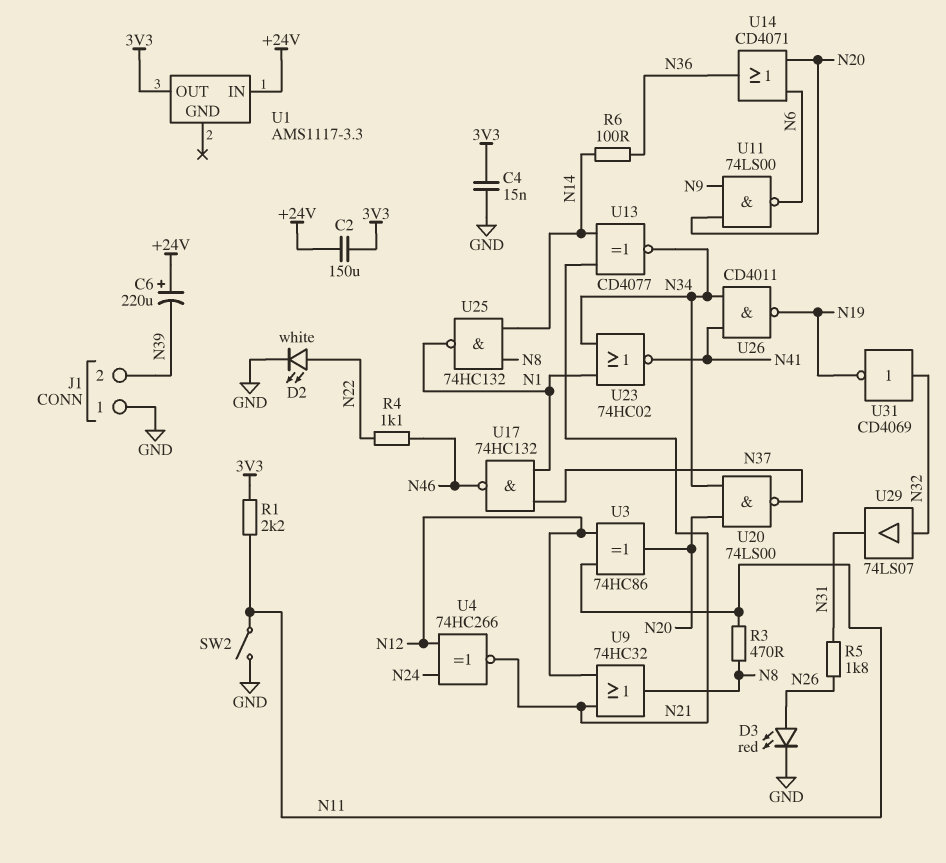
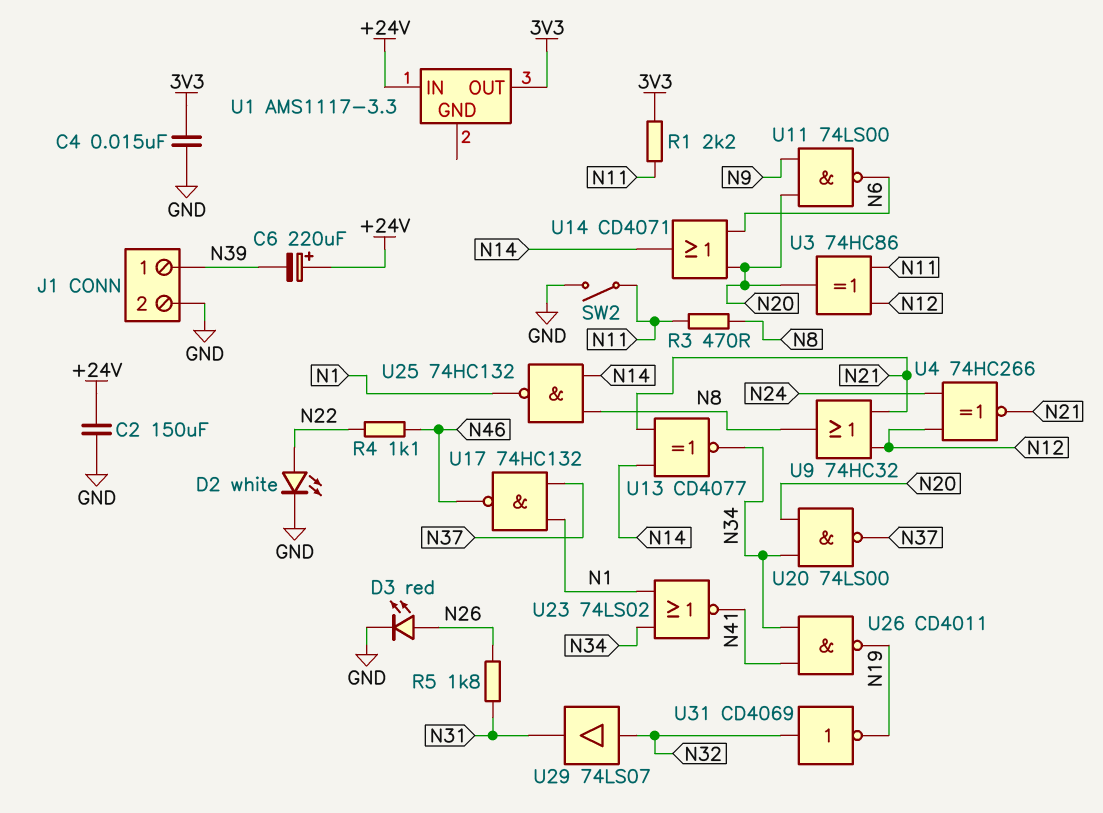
C2: 150uF (+24V, 3V3) -> 150uF (+24V, GND)
J1 pin 1: GND -> N39
J1 pin 2: N39 -> GND
R6: 100 (N14, N36) -> none
U14: OR CD4071 (in N6, in N20, out N36) -> OR CD4071 (in N6, in N20, out N14)
U23: NOR 74HC02 (in N1, in N34, out N41) -> NOR 74LS02 (in N1, in N34, out N41)

